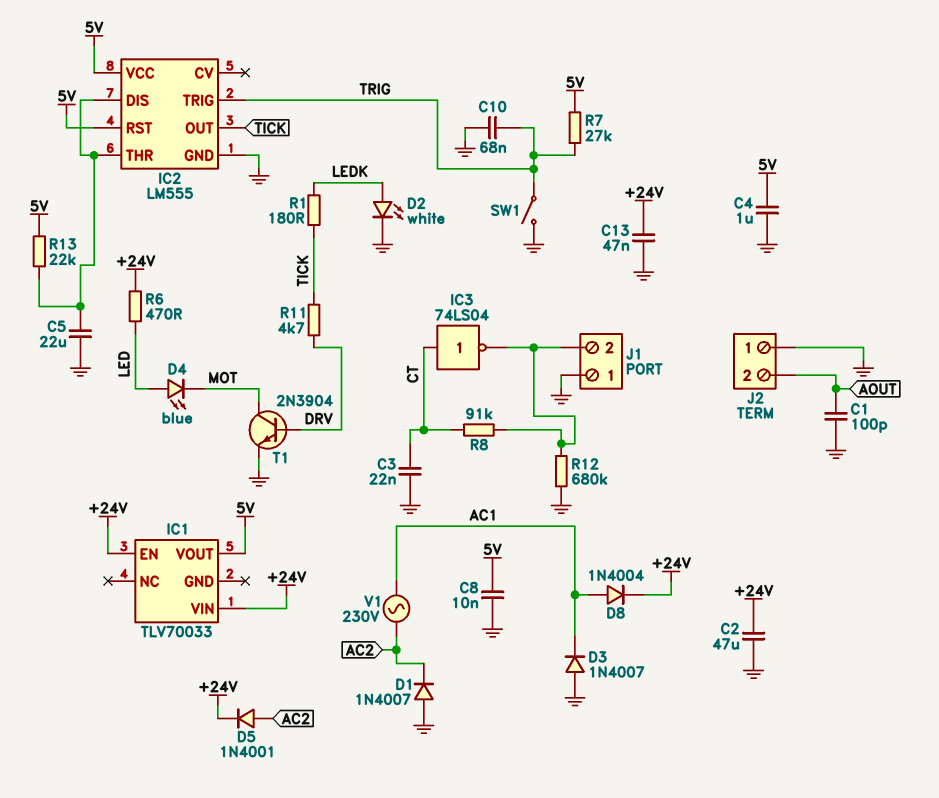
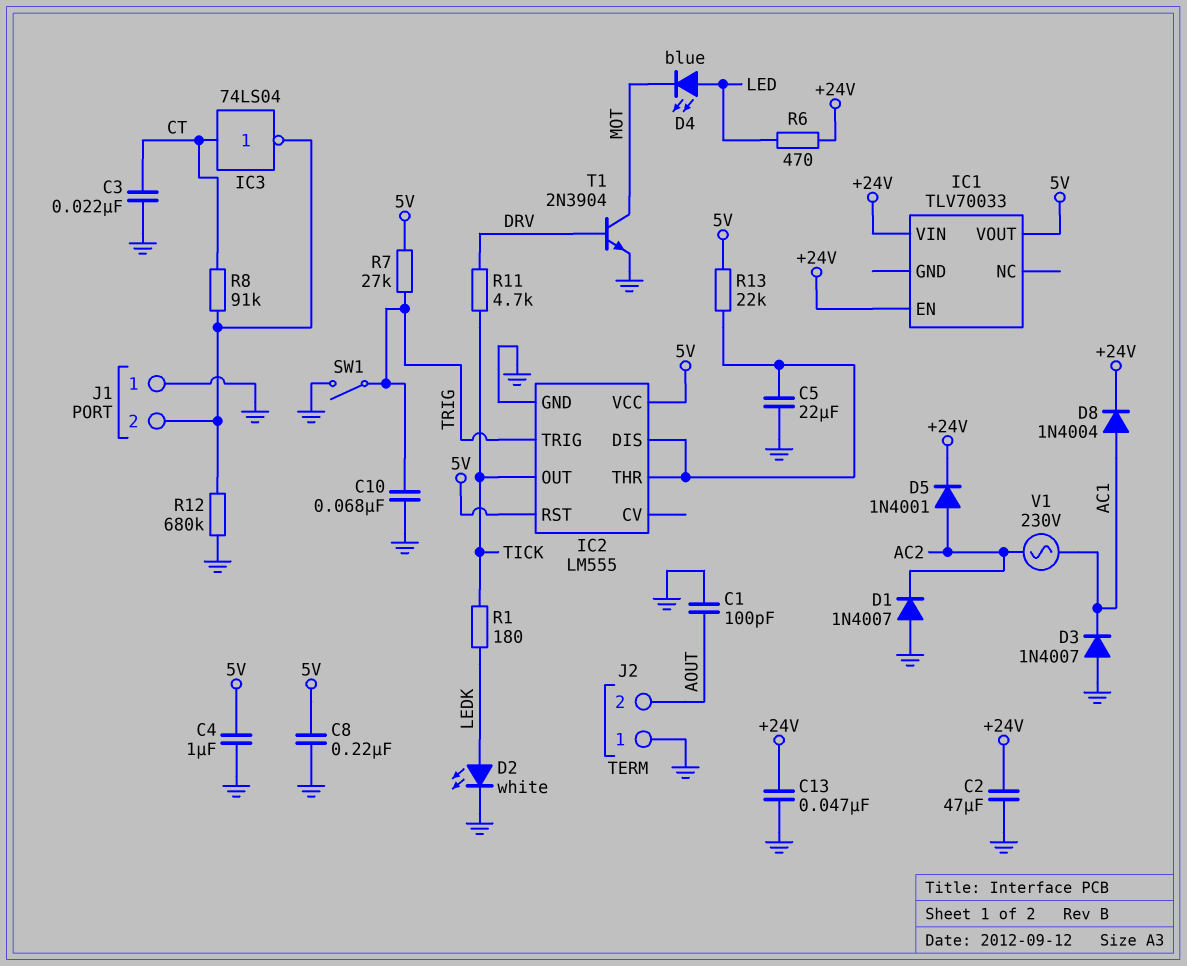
C8: 10nF (5V, GND) -> 220nF (5V, GND)

